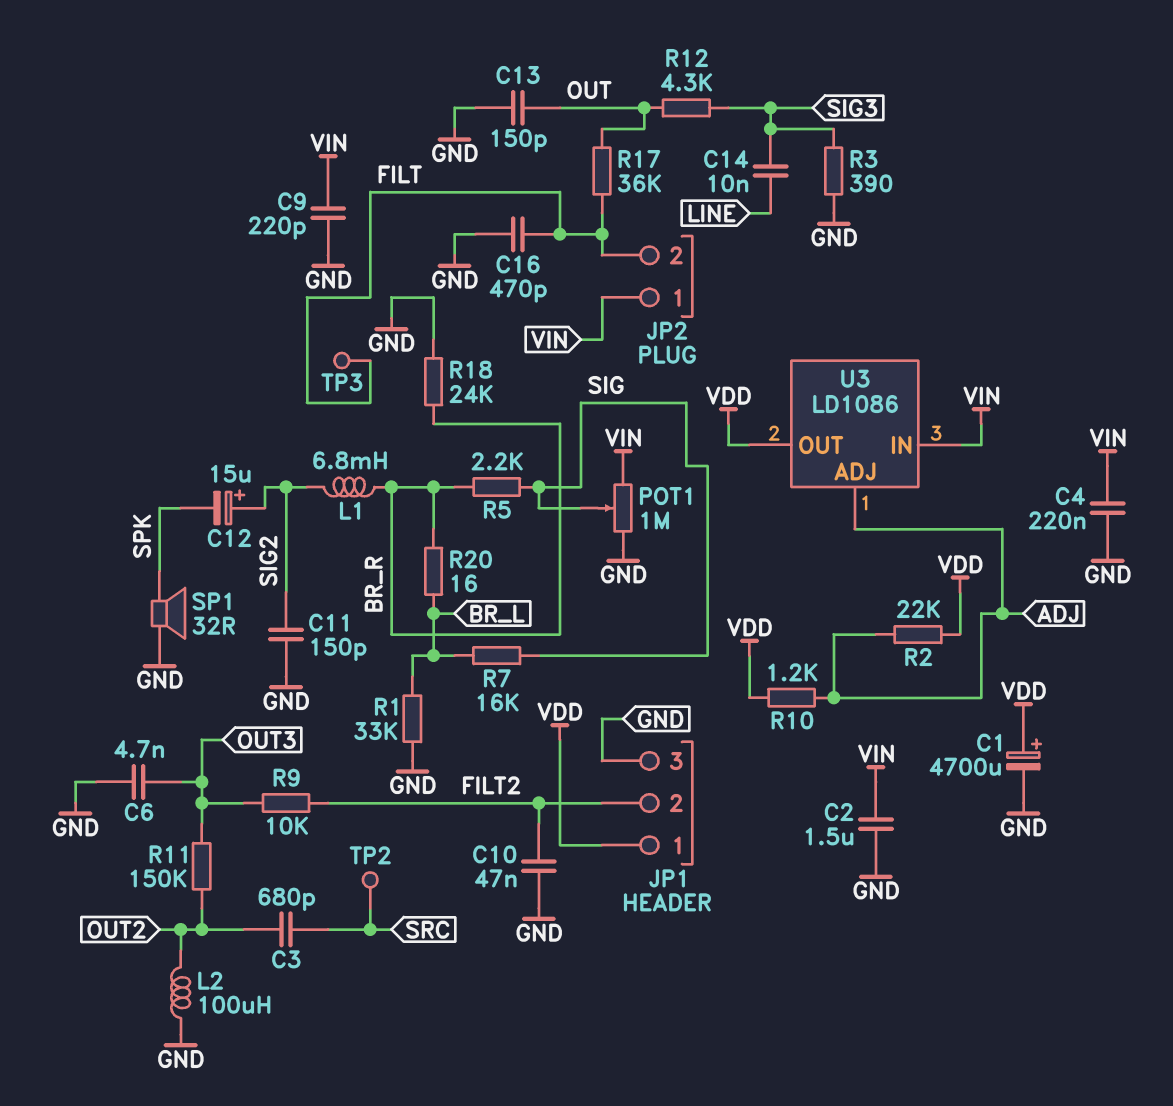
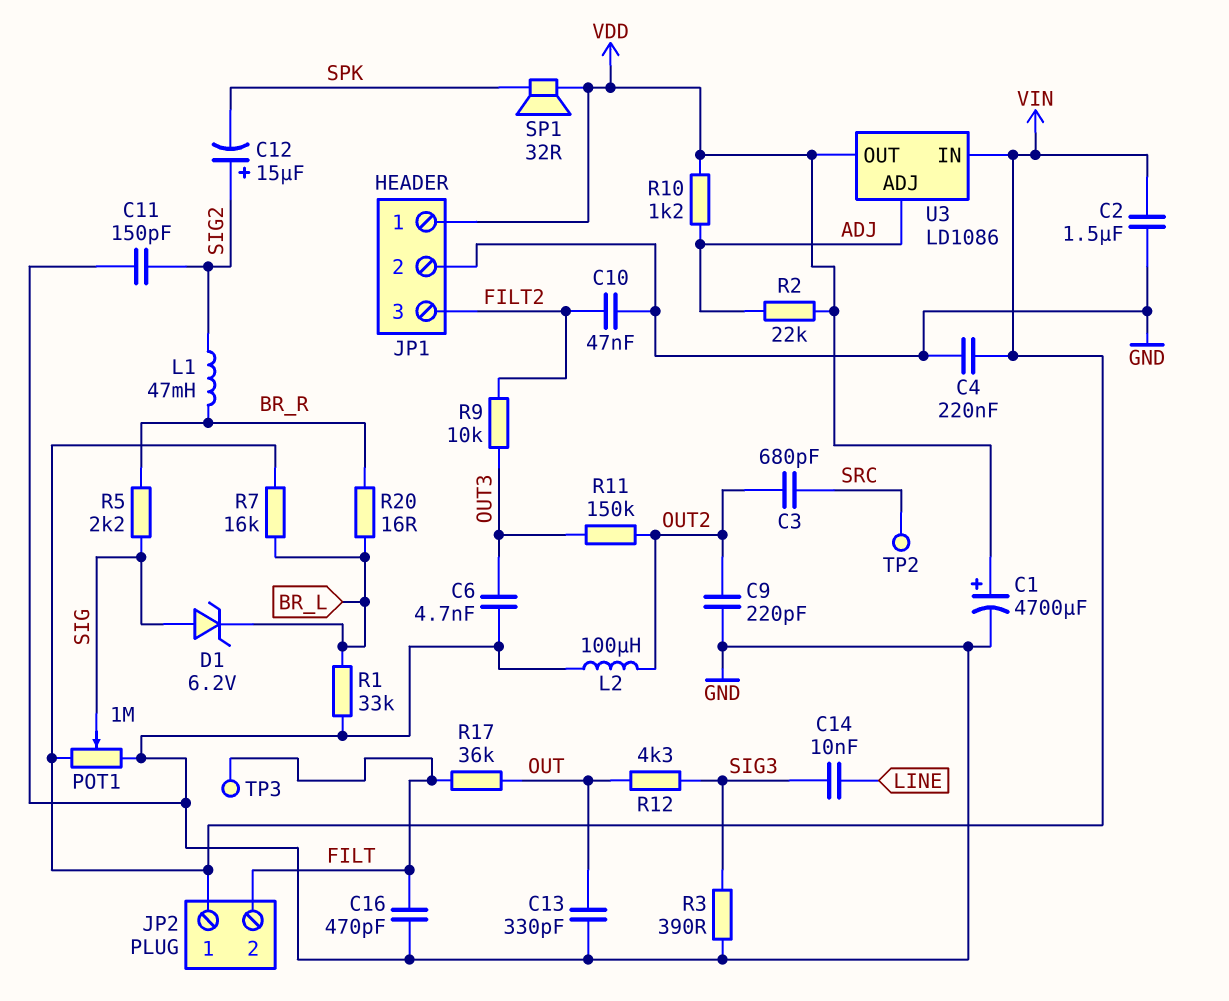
C9: 220pF (GND, VIN) -> 220pF (GND, OUT2)
C13: 150pF (GND, OUT) -> 330pF (GND, OUT)
D1: none -> zener 6.2V (A SIG, K BR_L)
JP1 pin 2: FILT2 -> GND
JP1 pin 3: GND -> FILT2
L1: 6.8mH (BR_R, SIG2) -> 47mH (BR_R, SIG2)
R7: 16k (BR_L, SIG) -> 16k (BR_L, VIN)
R18: 24k (BR_R, GND) -> none
SP1: speaker 32R (GND, SPK) -> speaker 32R (SPK, VDD)

